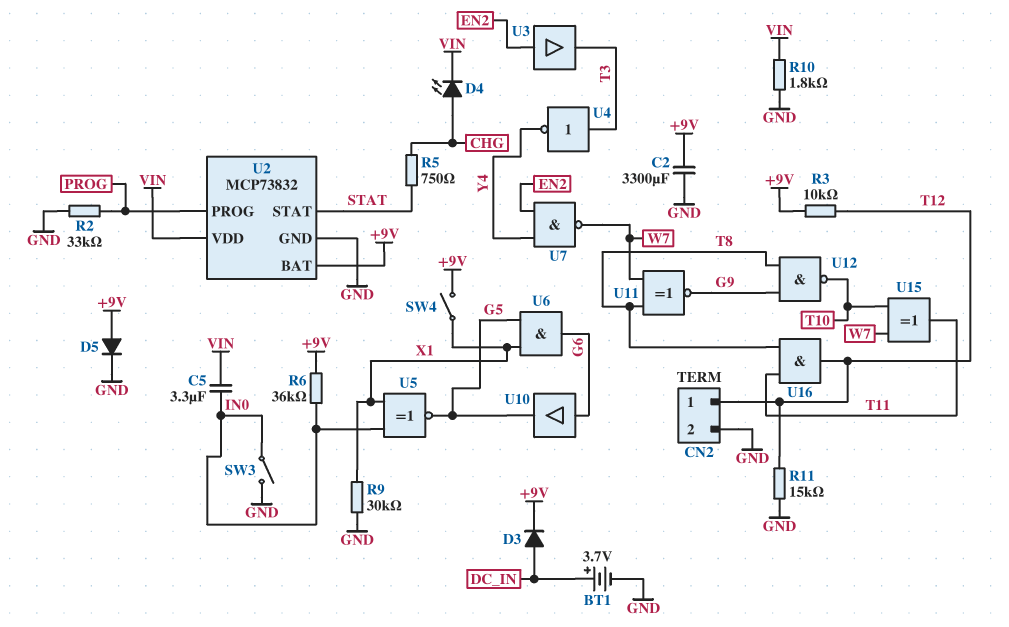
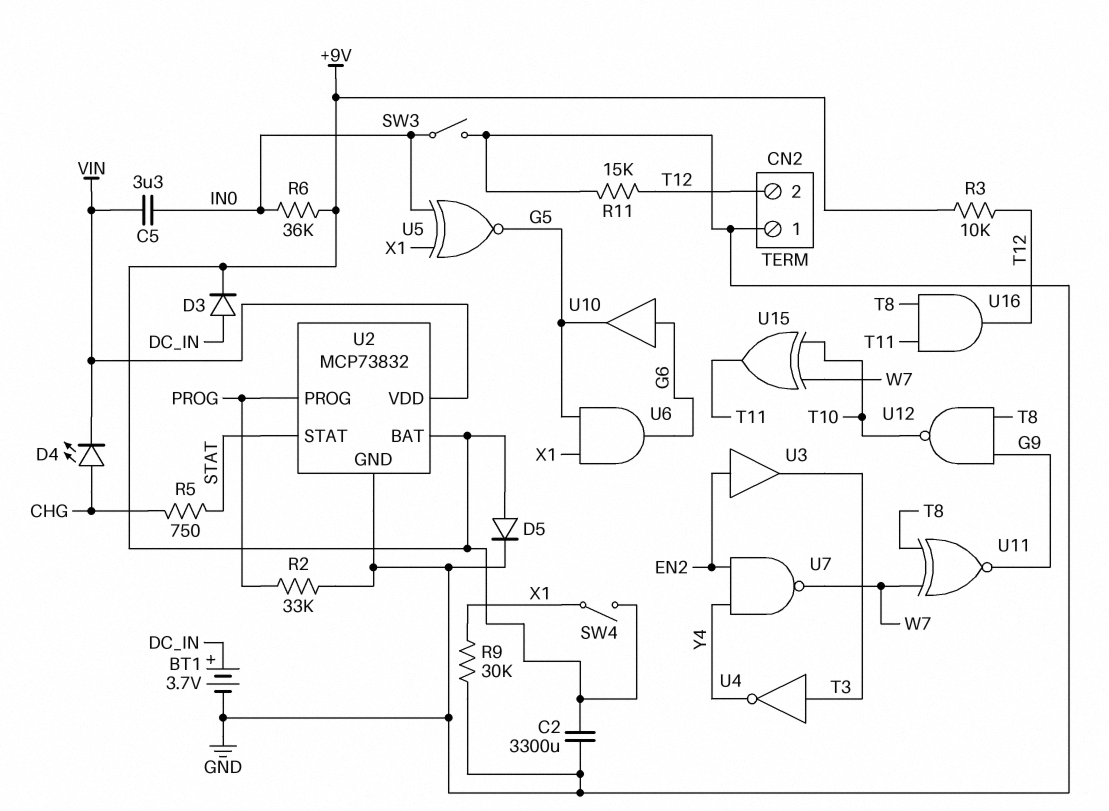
CN2 pin 1: T12 -> GND
CN2 pin 2: GND -> T12
R10: 1.8k (GND, VIN) -> none

